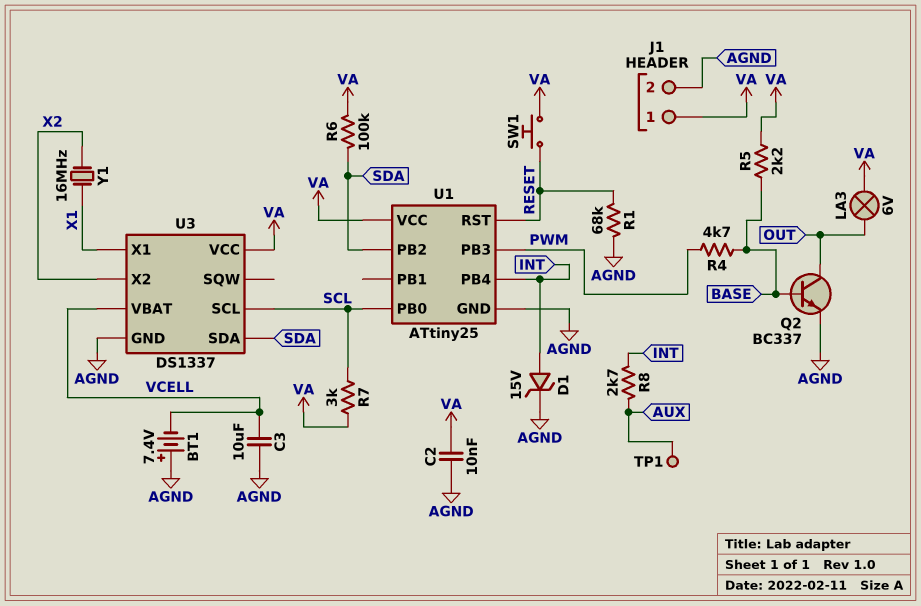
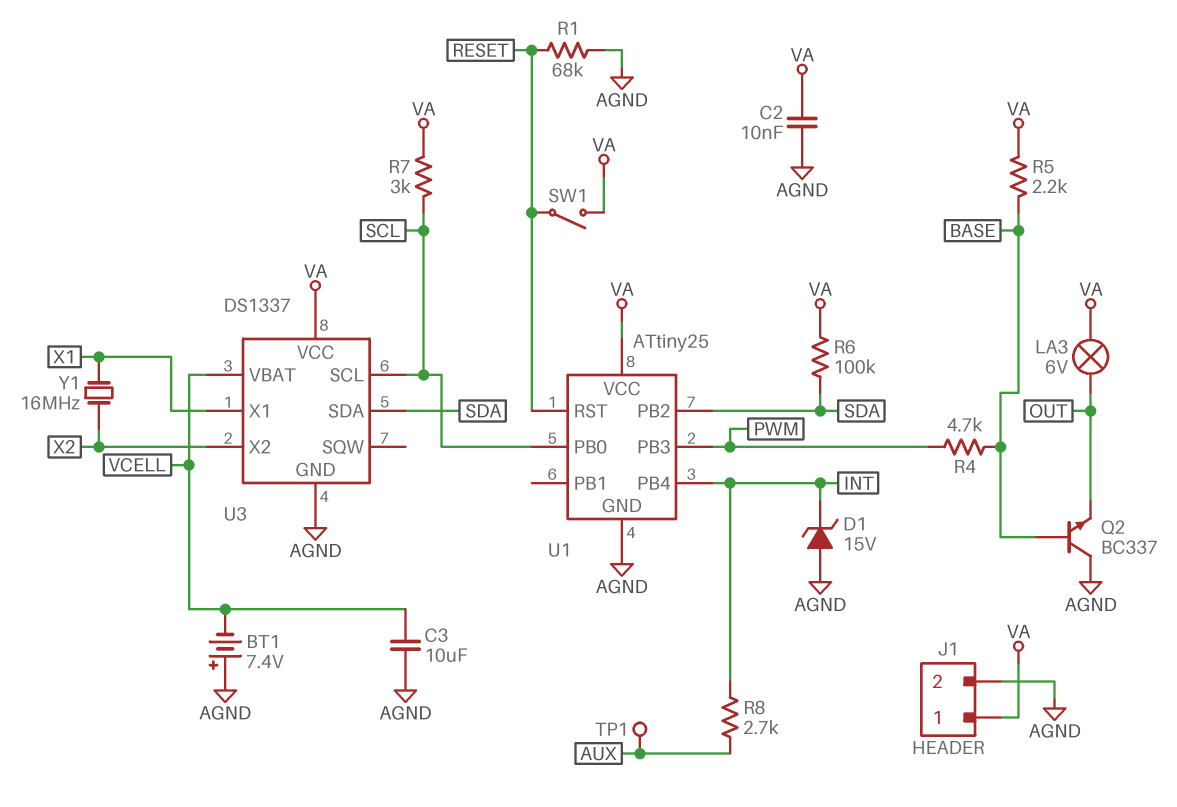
D1: zener 15V (A INT, K AGND) -> zener 15V (A AGND, K INT)
Q2: NPN BC337 (B BASE, C OUT, E AGND) -> NPN BC337 (B BASE, C AGND, E OUT)
SW1: button (RESET, VA) -> switch (RESET, VA)

